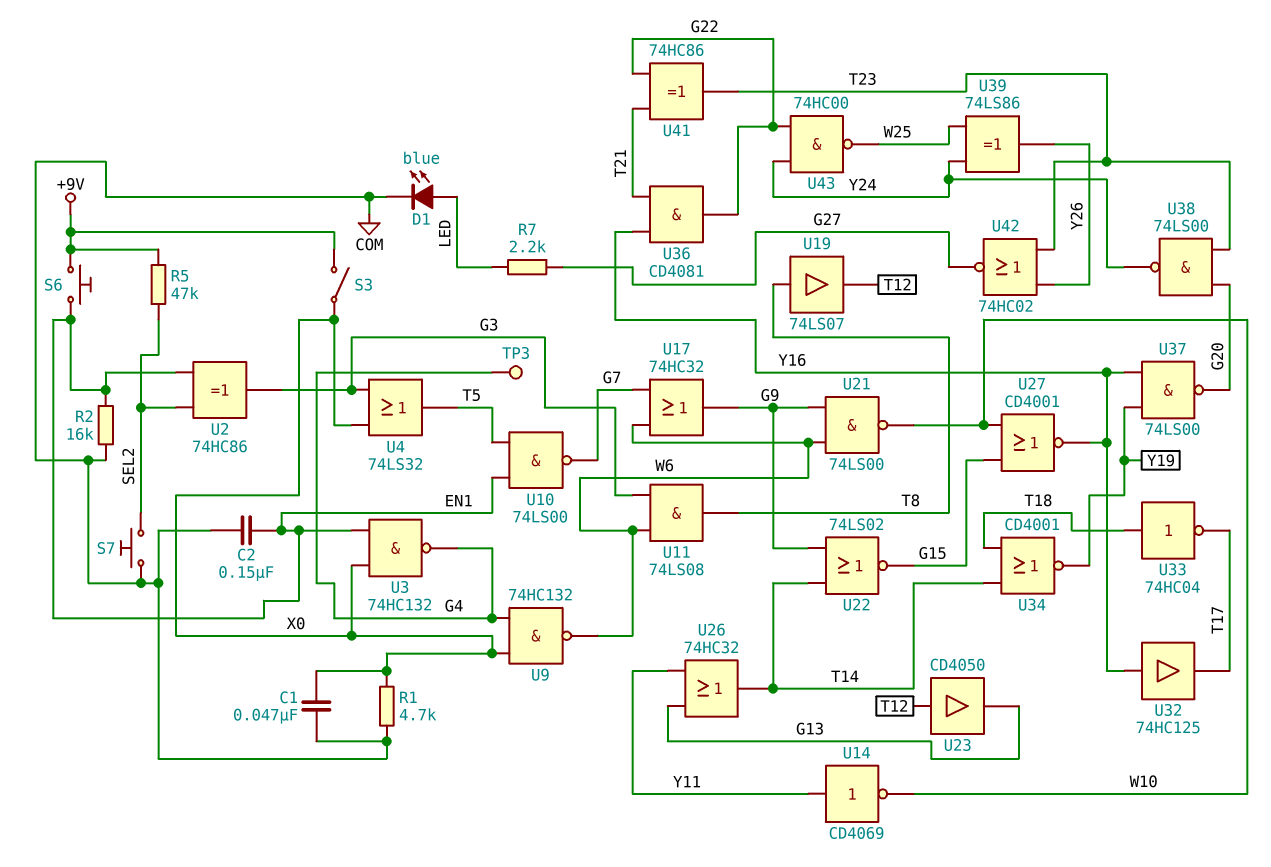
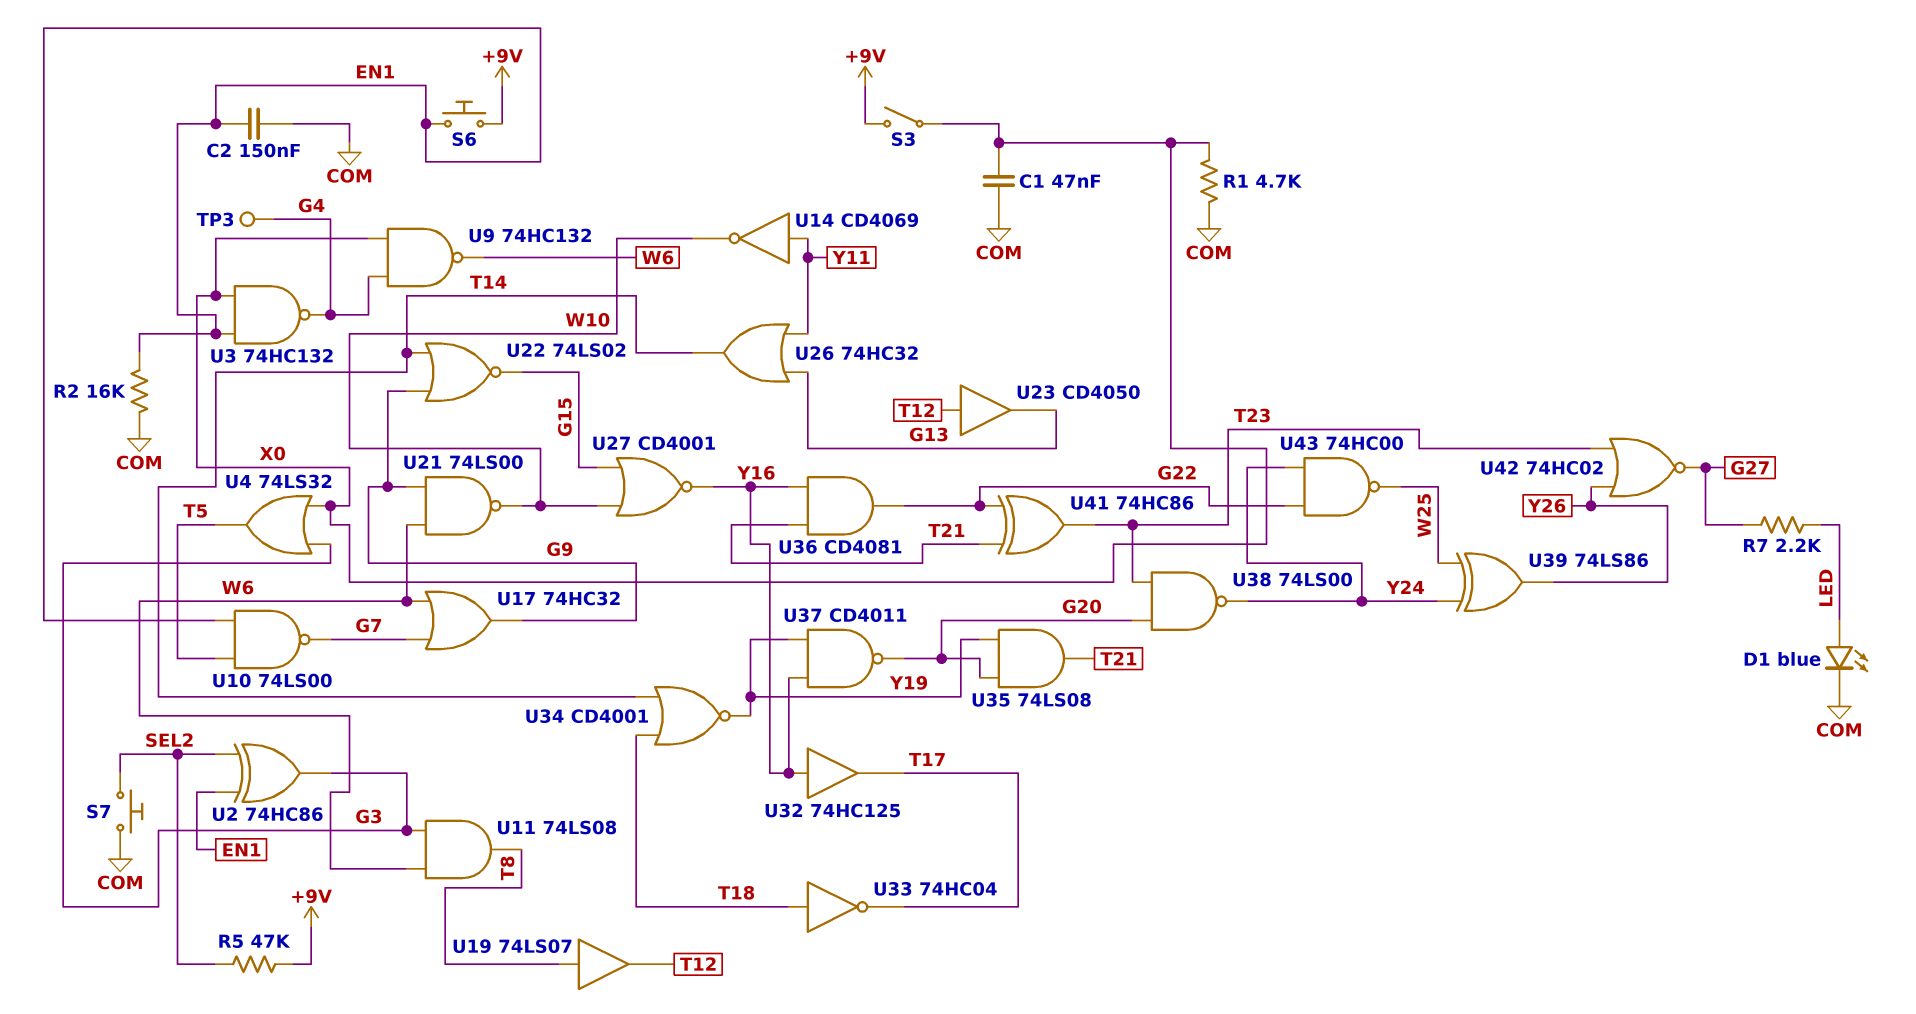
U35: none -> AND 74LS08 (in G20, in Y19, out T21)
U37: NAND 74LS00 (in Y16, in Y19, out G20) -> NAND CD4011 (in Y16, in Y19, out G20)

